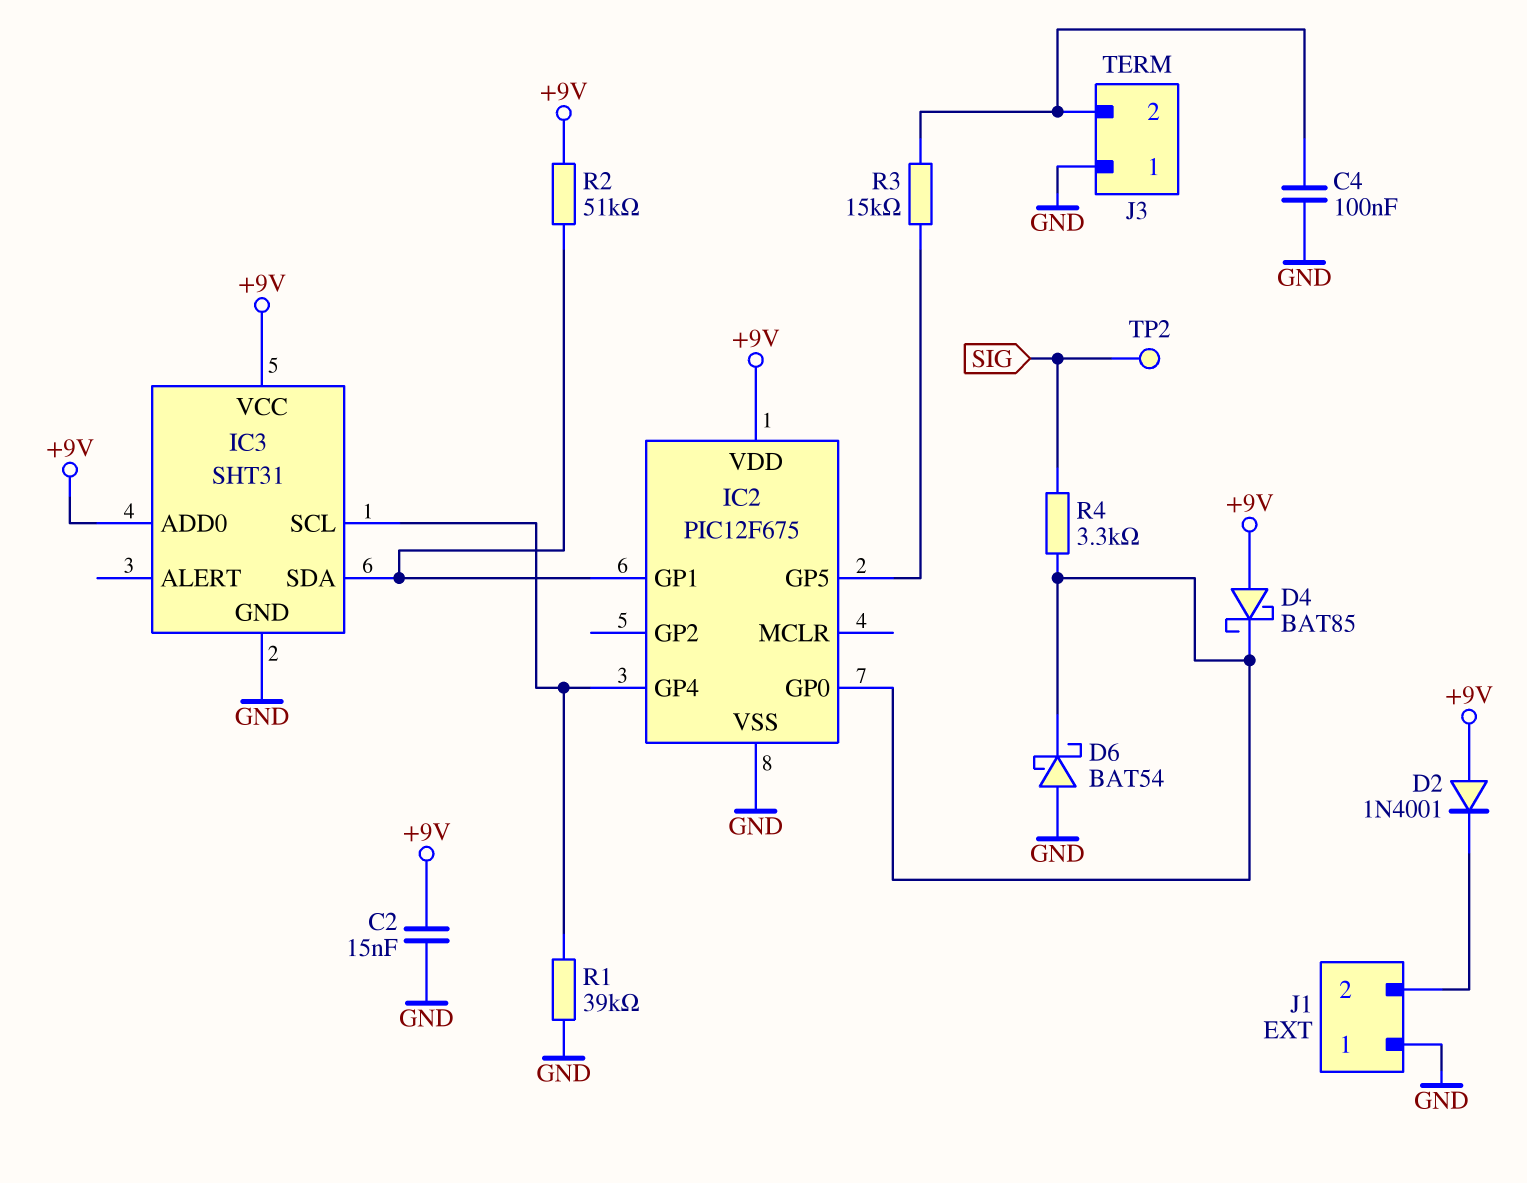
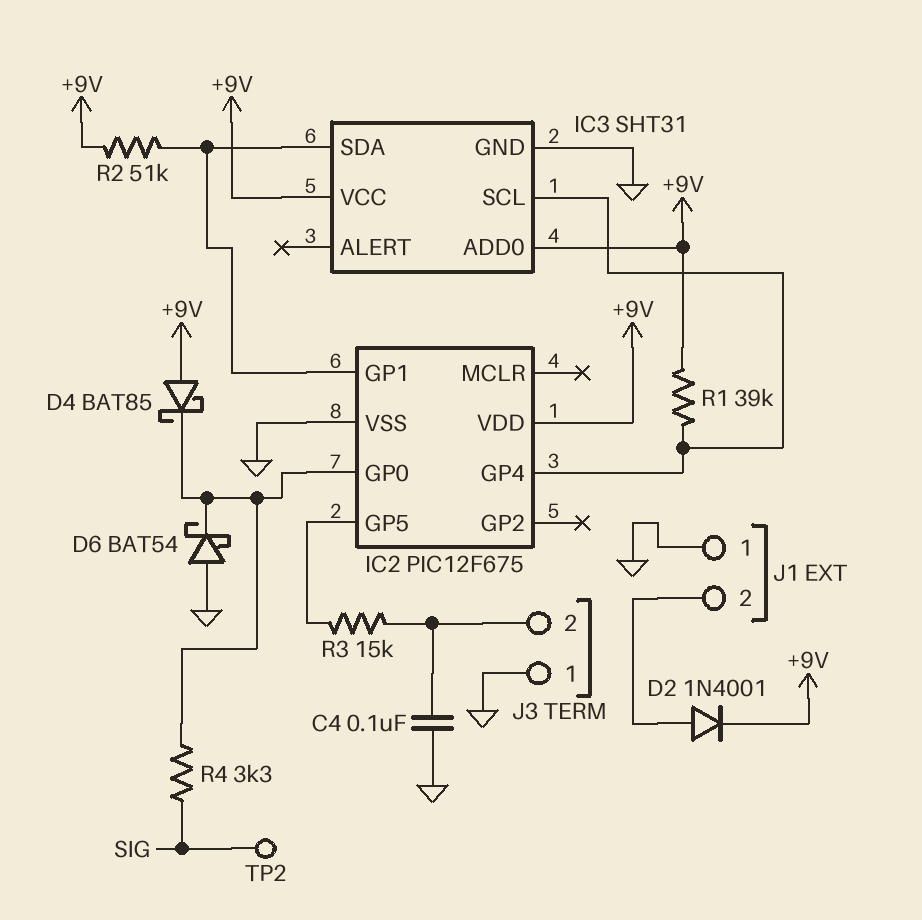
C2: 15nF (+9V, GND) -> none
D2: diode 1N4001 (A +9V, K J1/2) -> diode 1N4001 (A J1/2, K +9V)
R1: 39k (GND, IC2/GP4) -> 39k (+9V, IC2/GP4)

